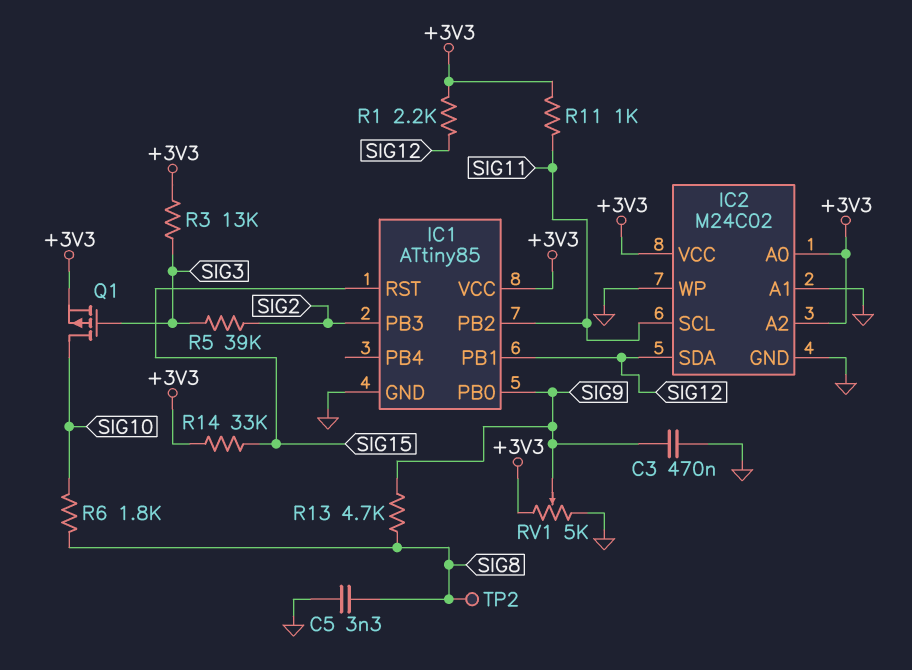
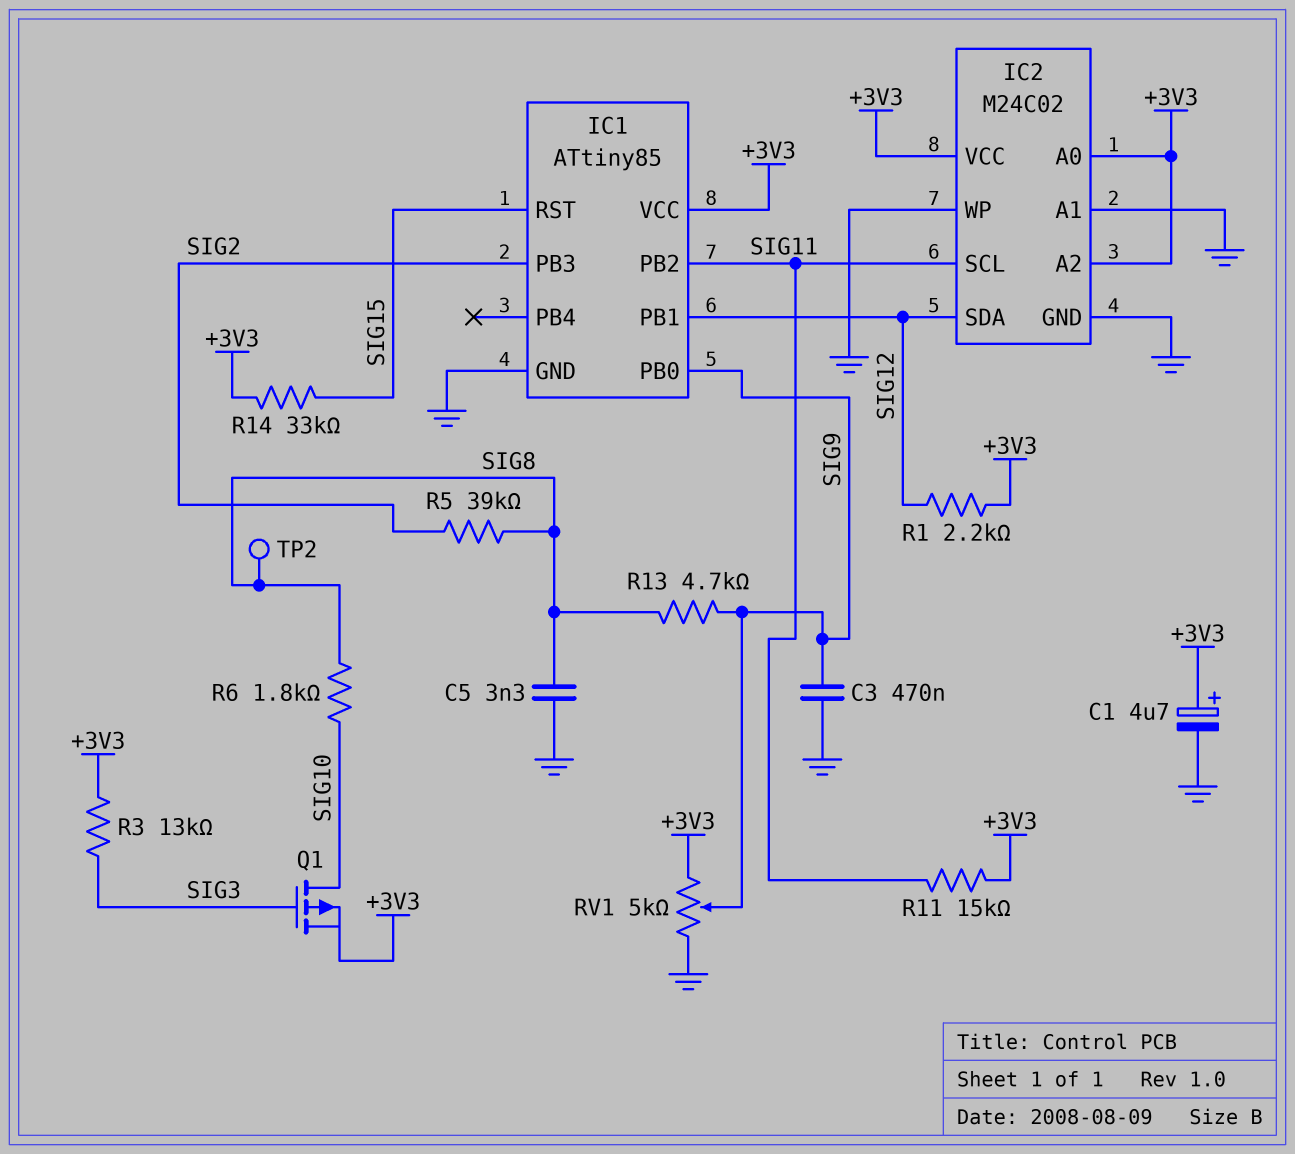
C1: none -> 4.7uF (plus +3V3, minus GND)
R5: 39k (SIG2, SIG3) -> 39k (SIG2, SIG8)
R11: 1k (+3V3, SIG11) -> 15k (+3V3, SIG11)

